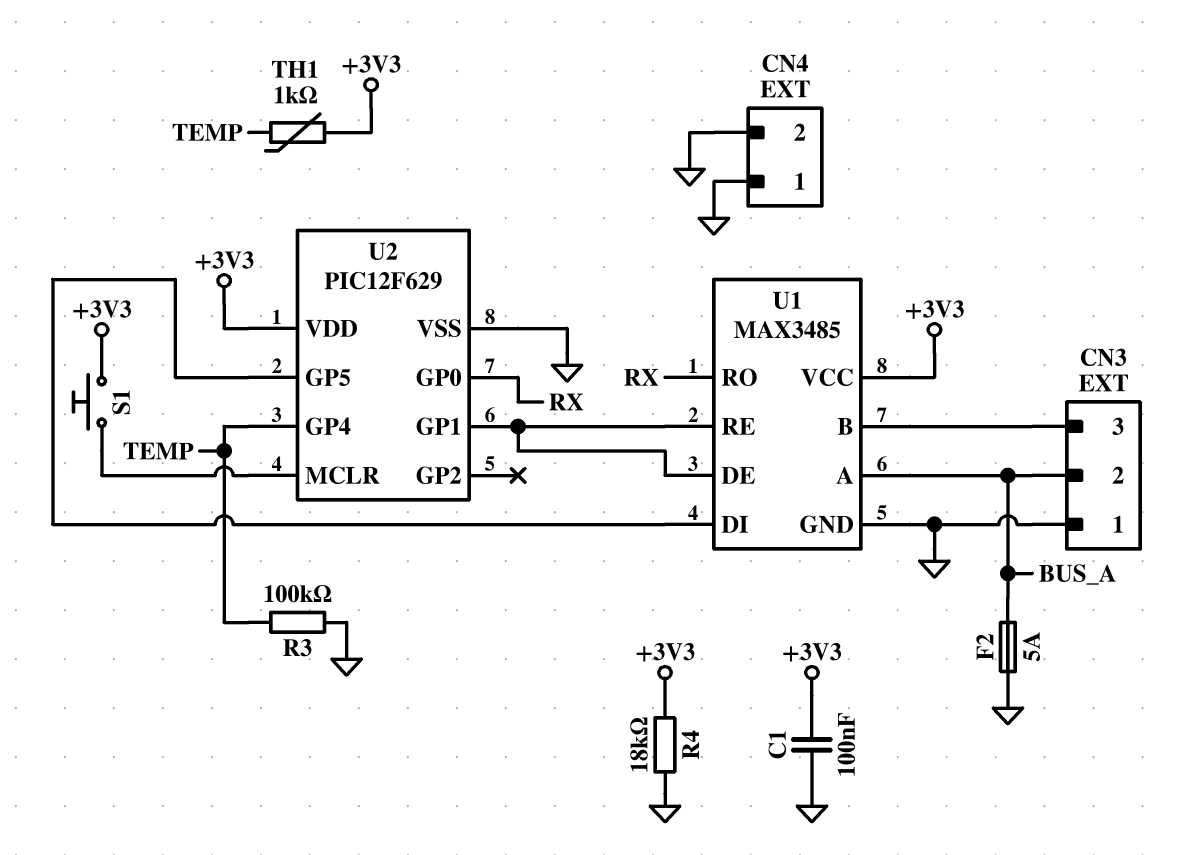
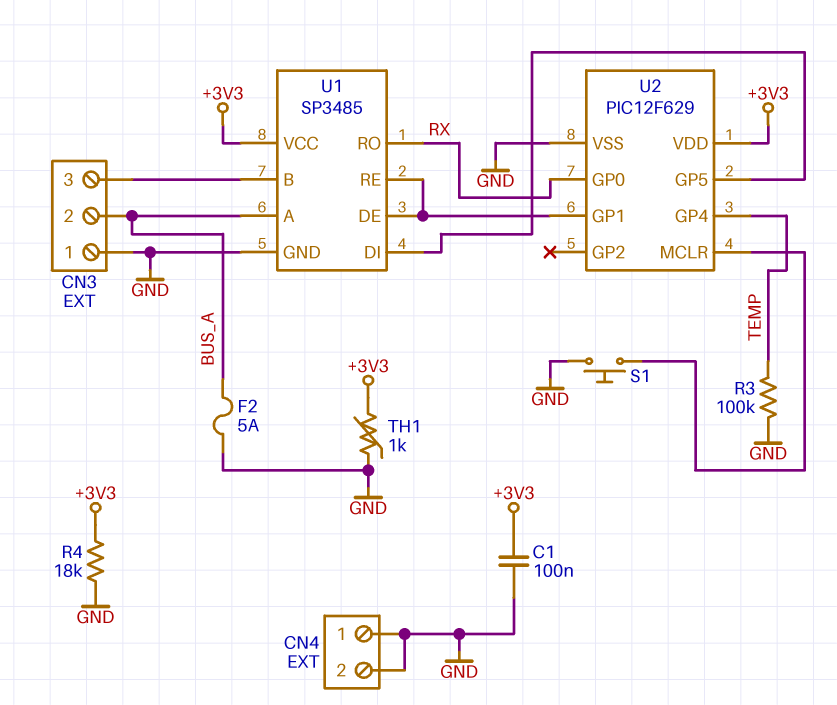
S1: button (+3V3, U2/MCLR) -> button (GND, U2/MCLR)
TH1: 1k (+3V3, TEMP) -> 1k (+3V3, GND)
U1: MAX3485 -> SP3485

